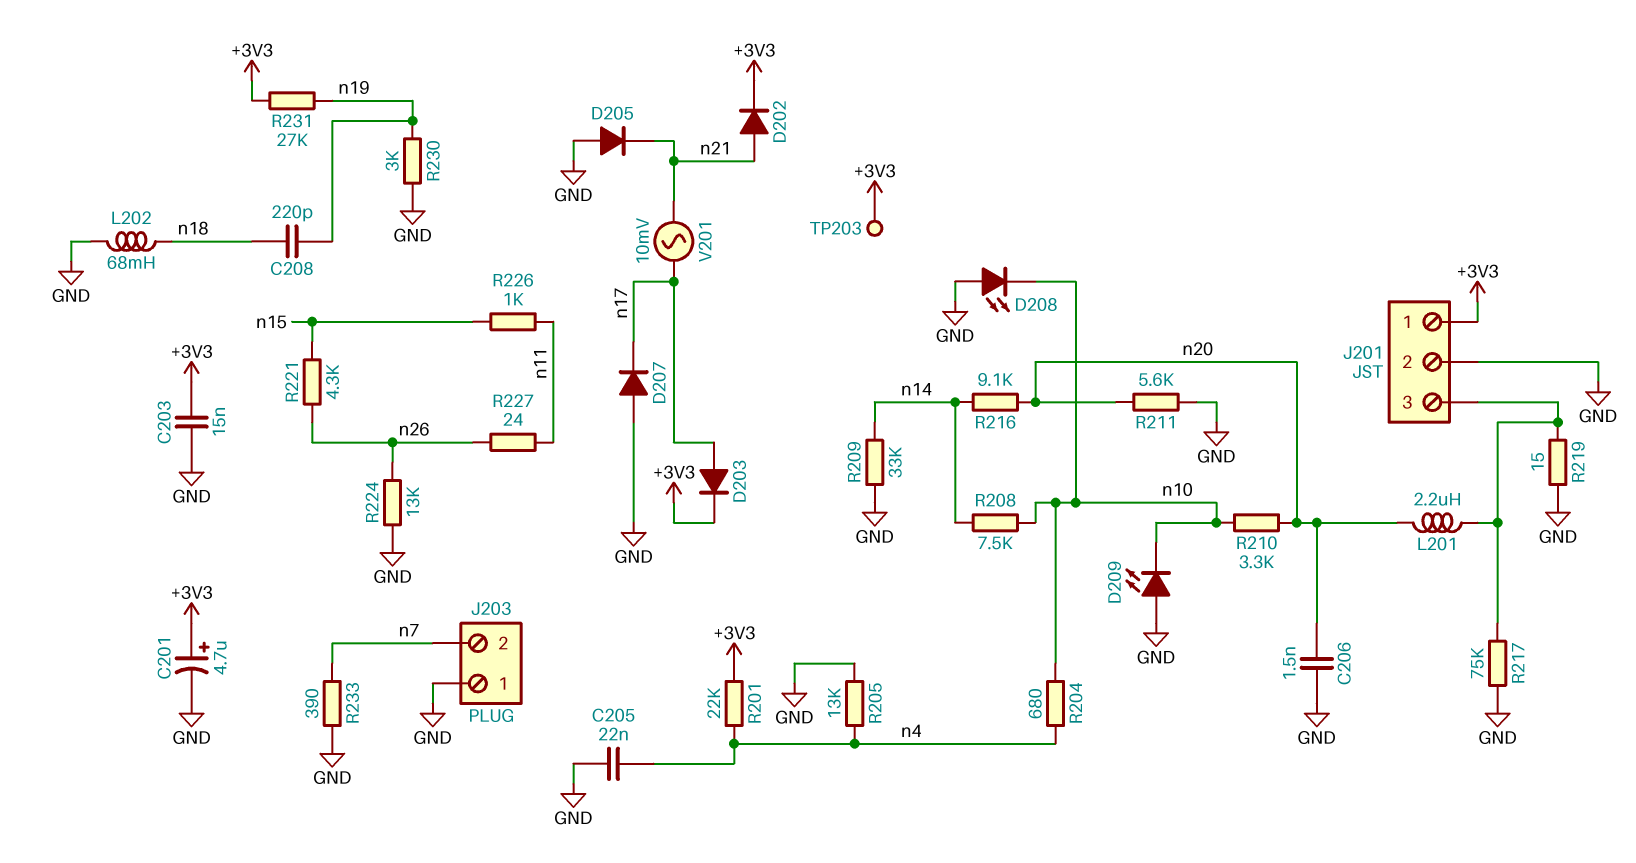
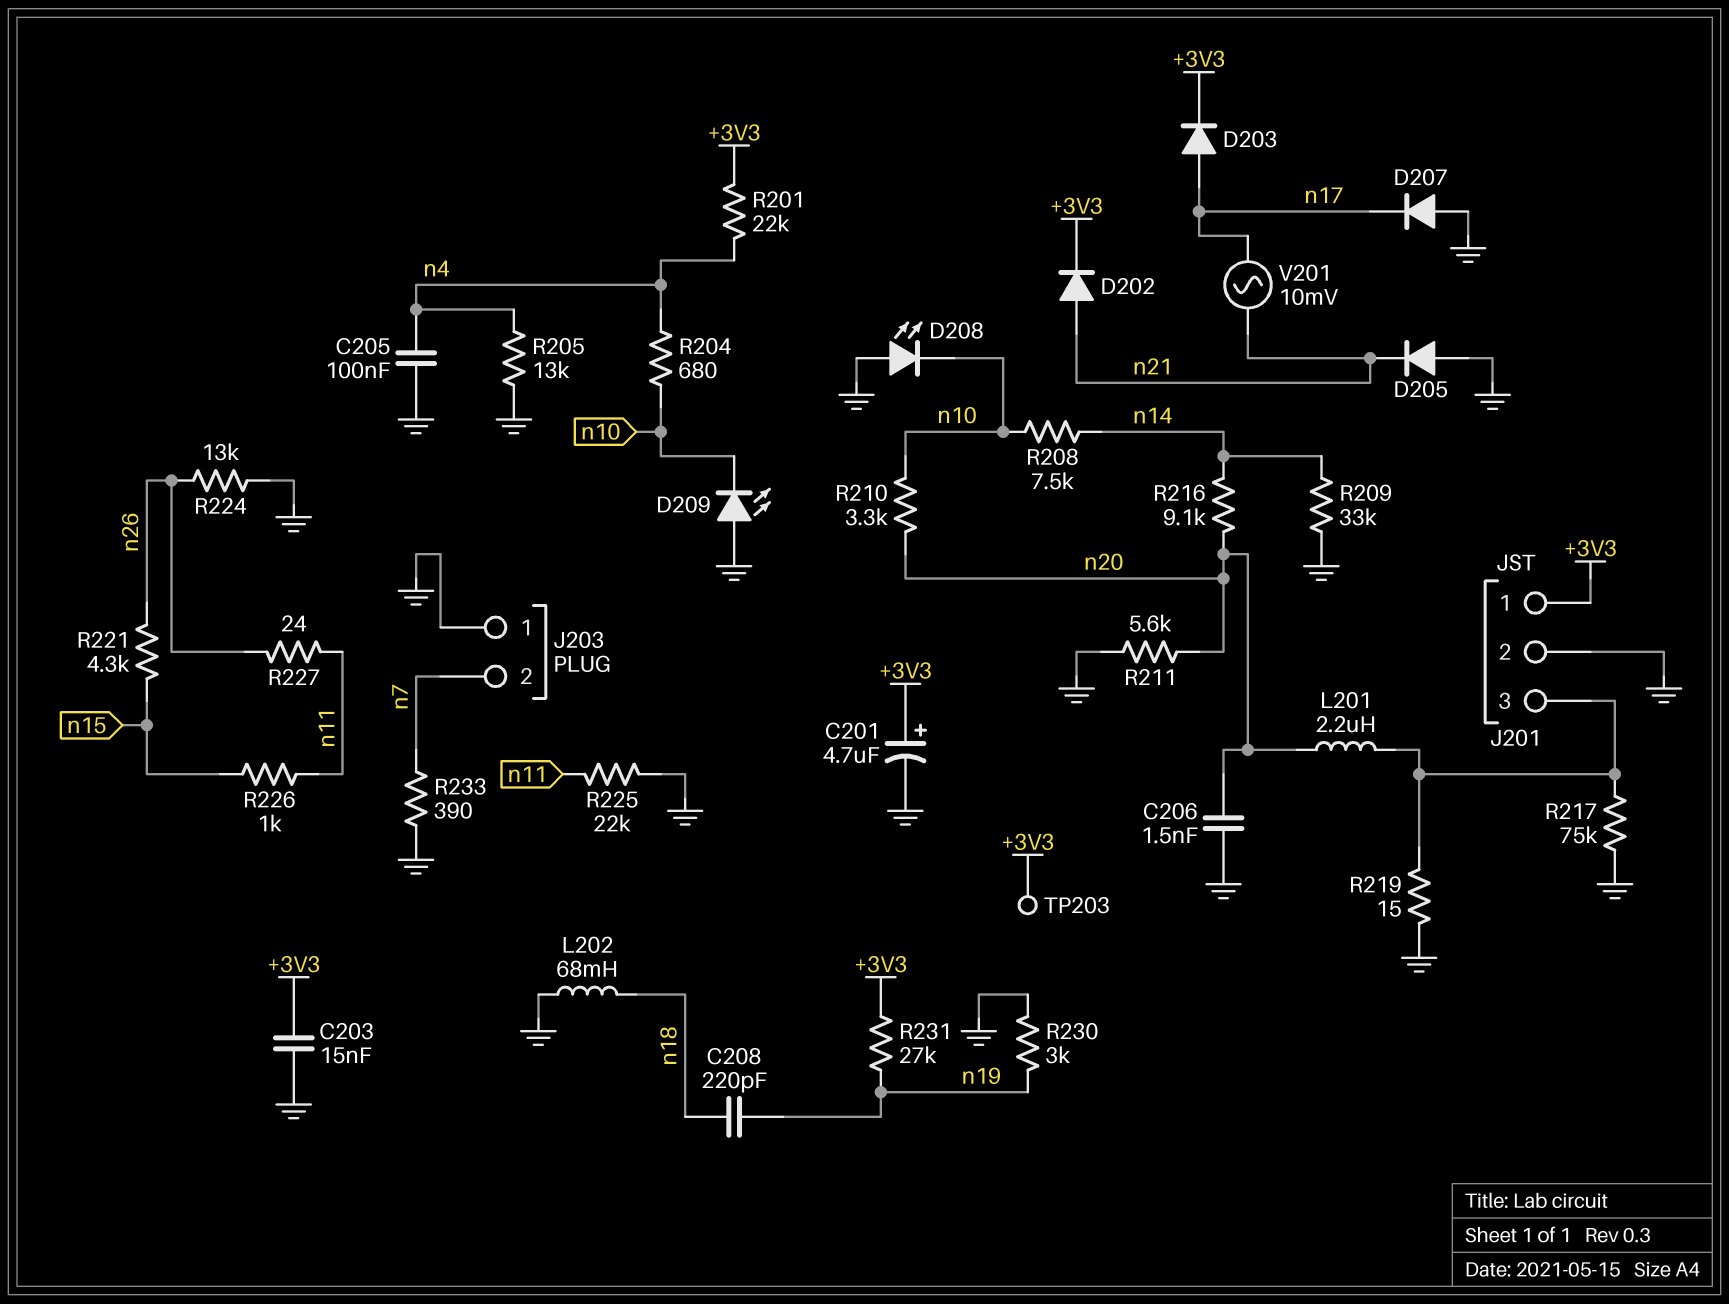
C205: 22nF (GND, n4) -> 100nF (GND, n4)
R225: none -> 22k (GND, n11)

